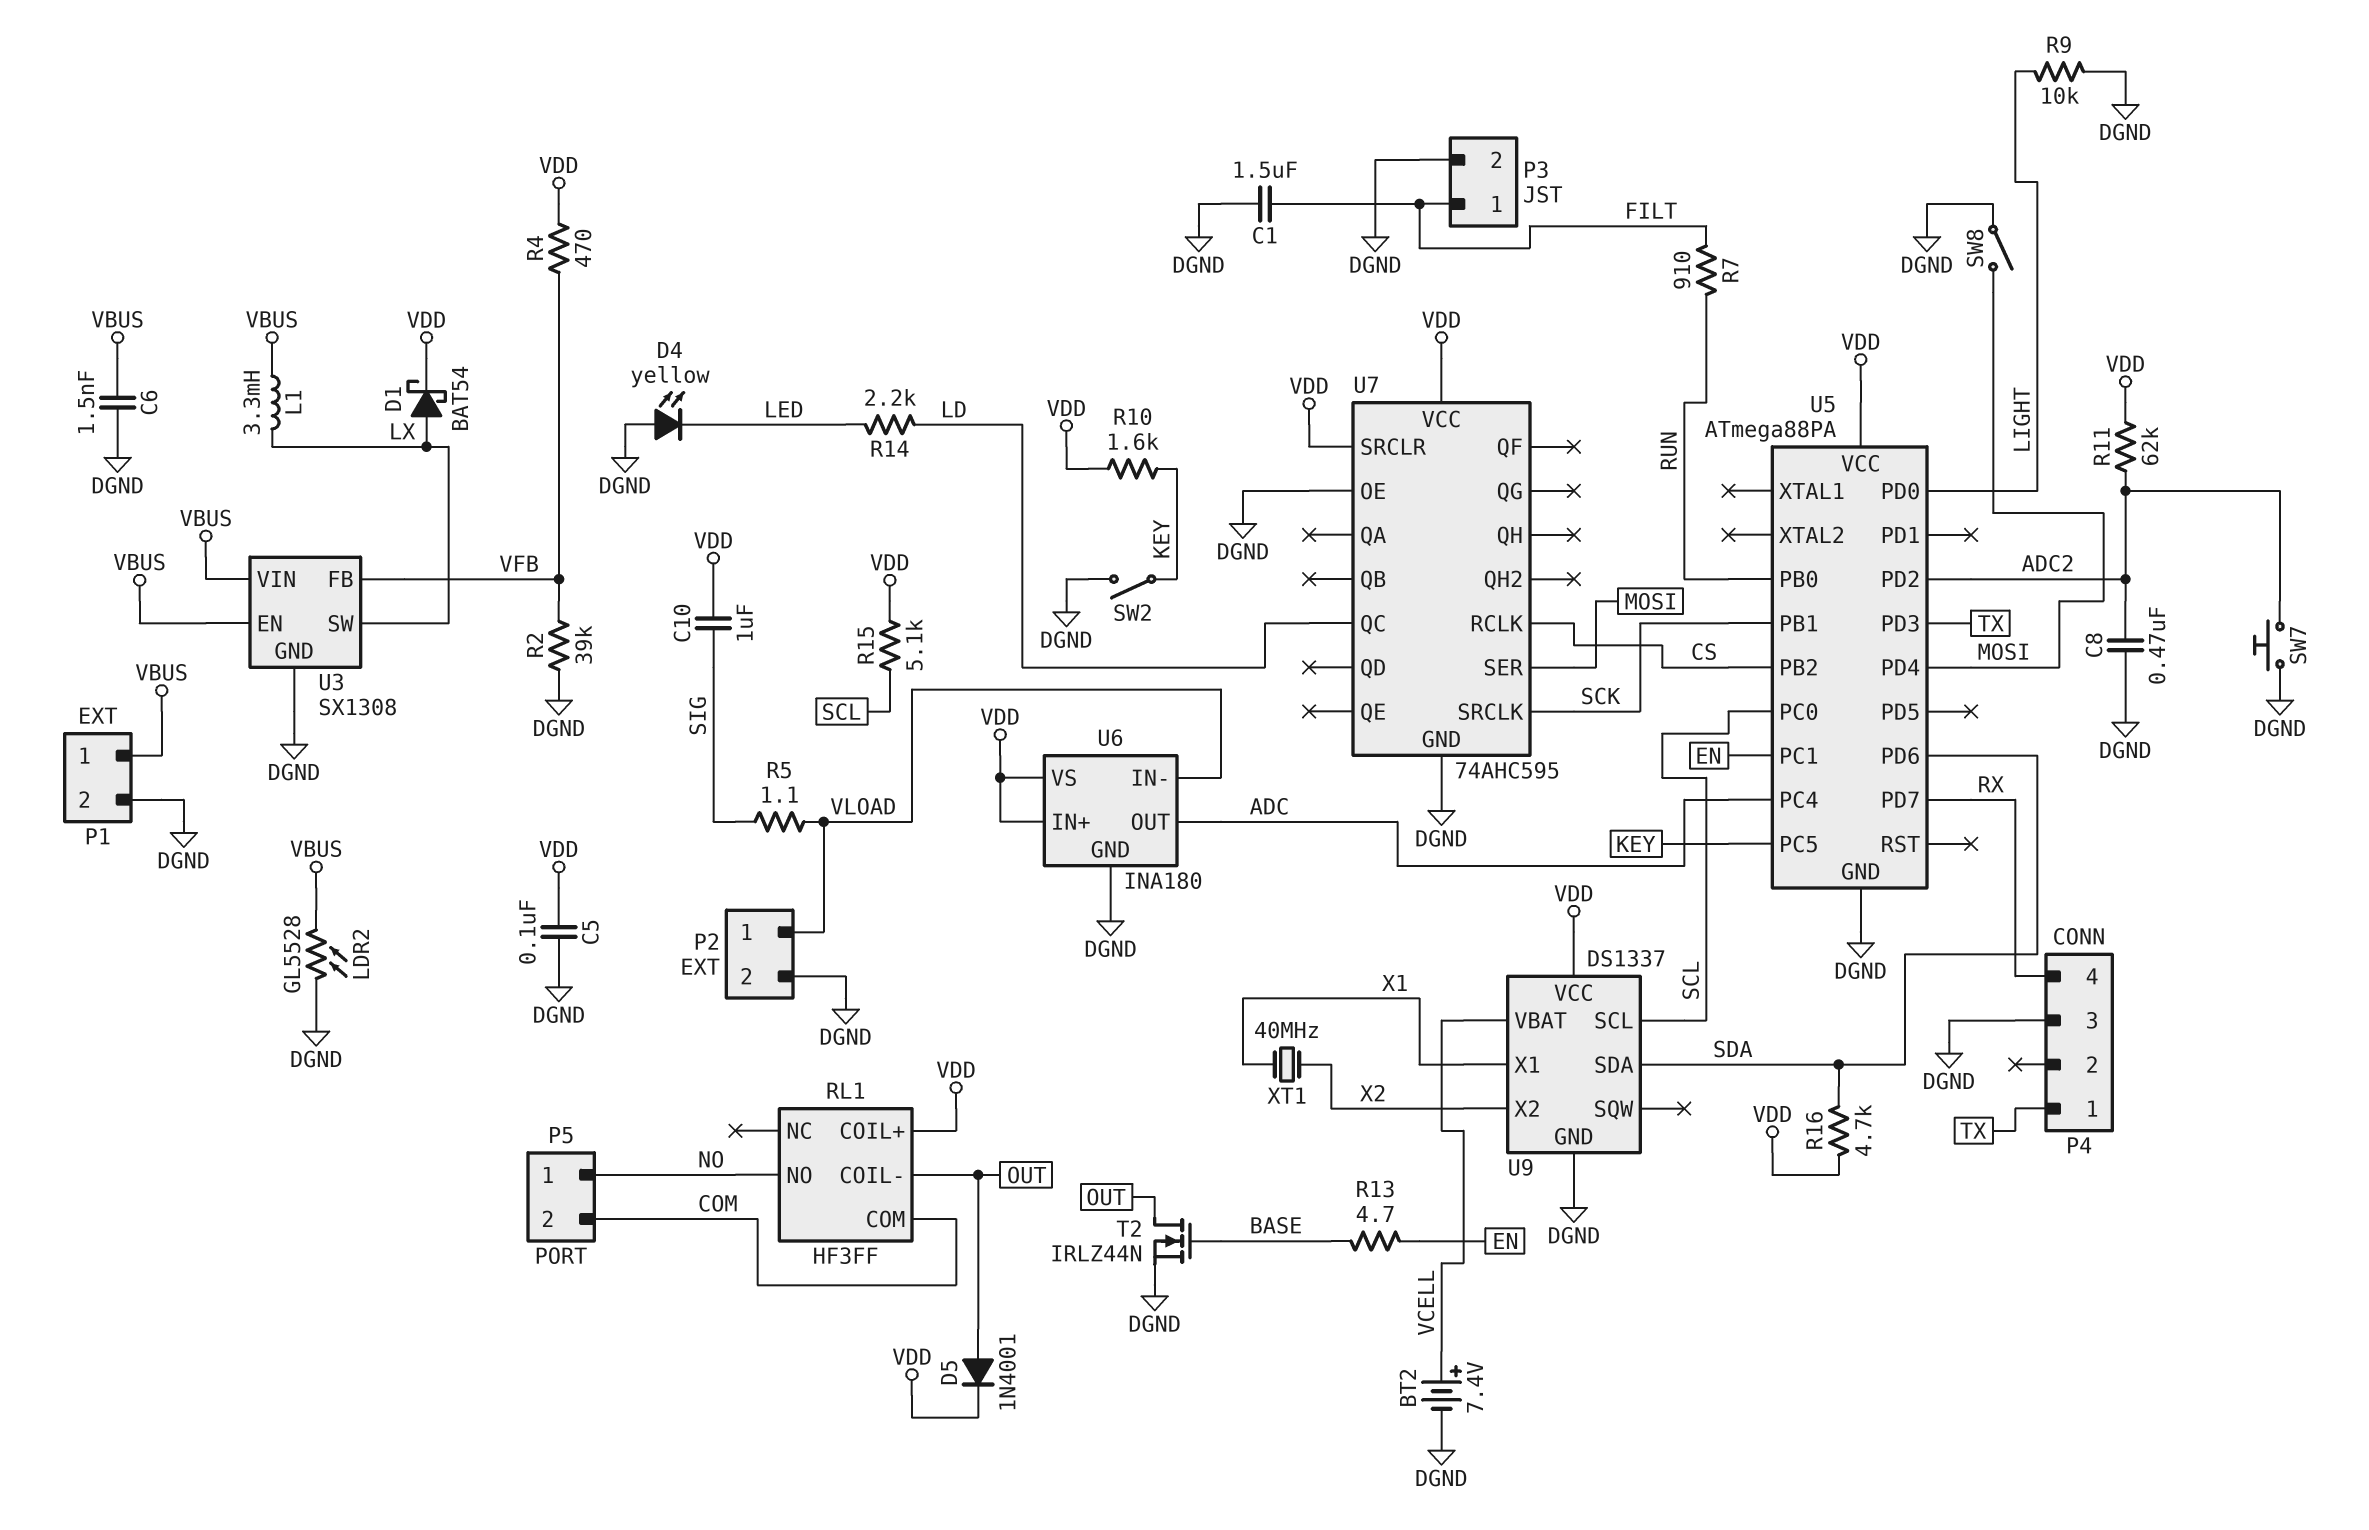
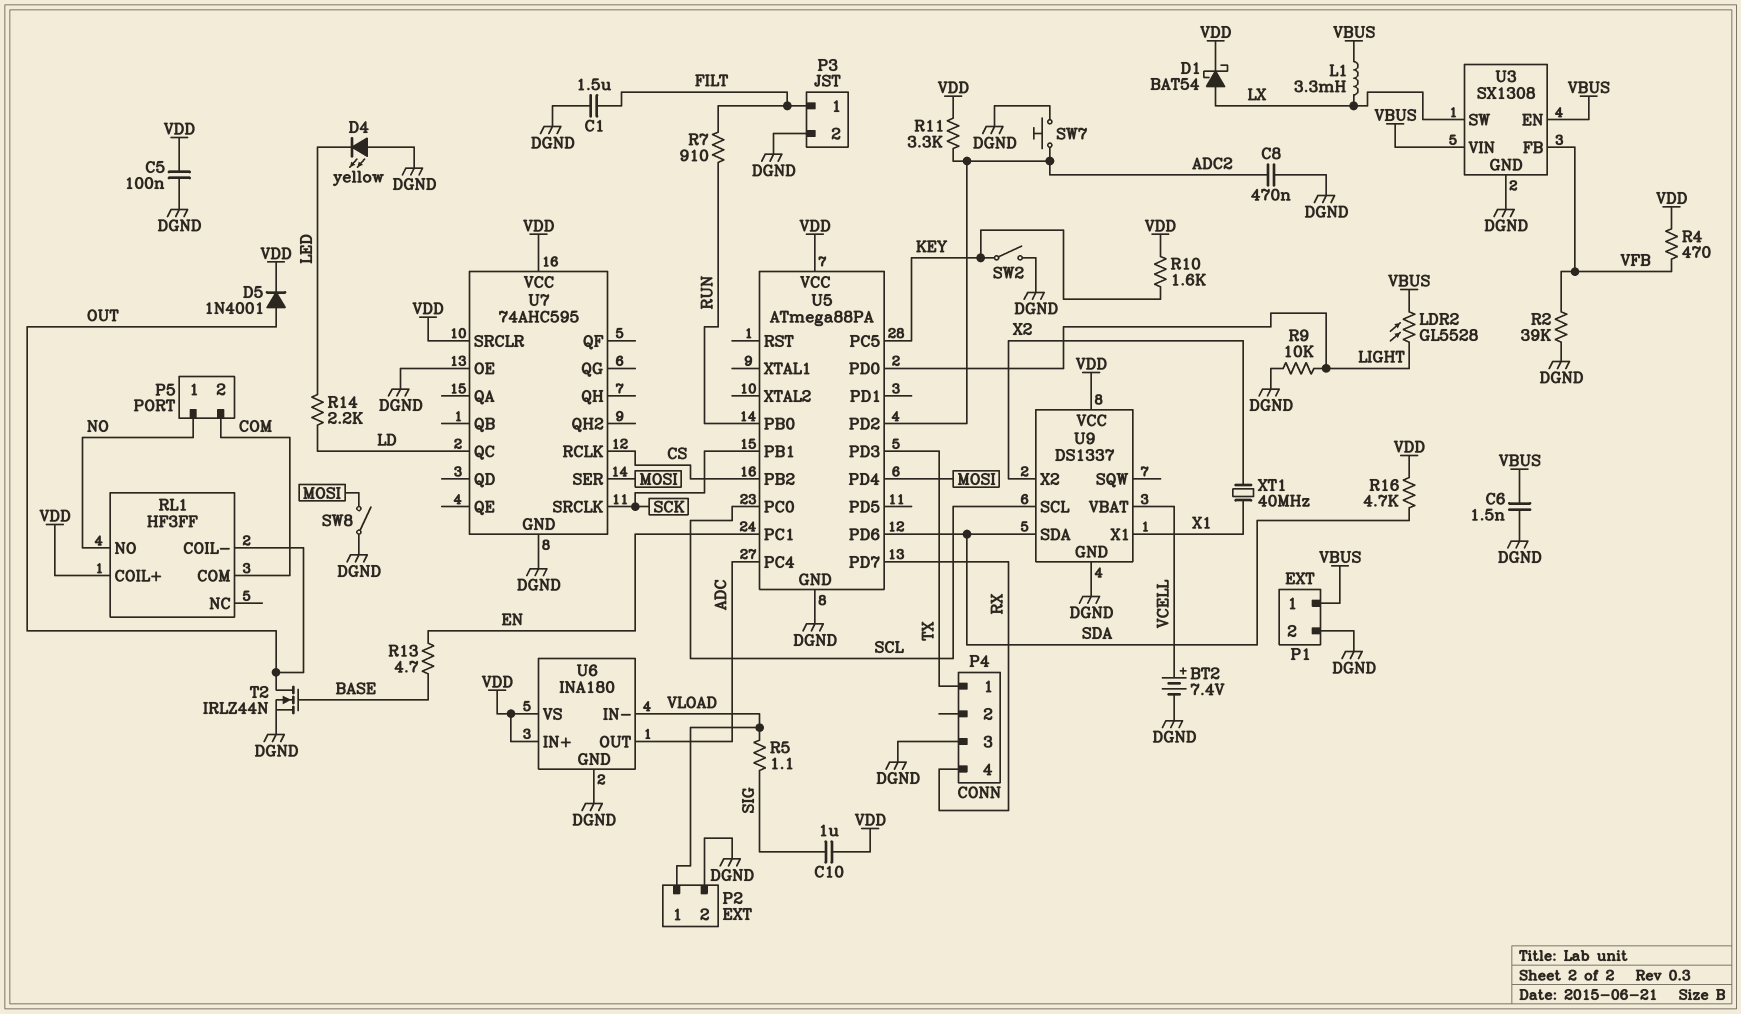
LDR2: GL5528 (DGND, VBUS) -> GL5528 (LIGHT, VBUS)
R11: 62k (ADC2, VDD) -> 3.3k (ADC2, VDD)
R15: 5.1k (SCL, VDD) -> none

